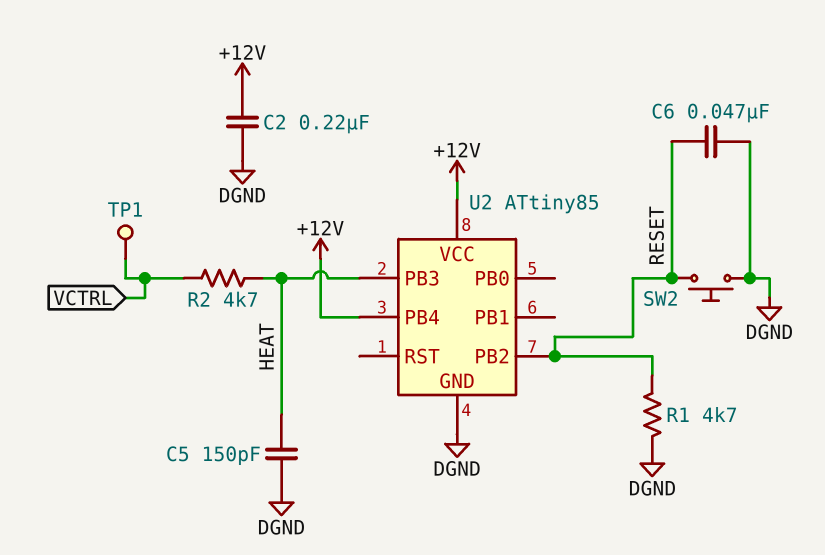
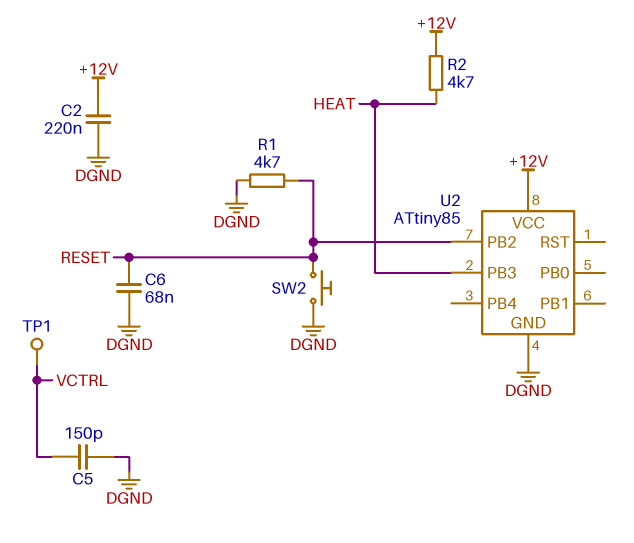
C5: 150pF (DGND, HEAT) -> 150pF (DGND, VCTRL)
C6: 47nF (DGND, RESET) -> 68nF (DGND, RESET)
R2: 4.7k (HEAT, VCTRL) -> 4.7k (+12V, HEAT)
U2 pin PB4: +12V -> none

